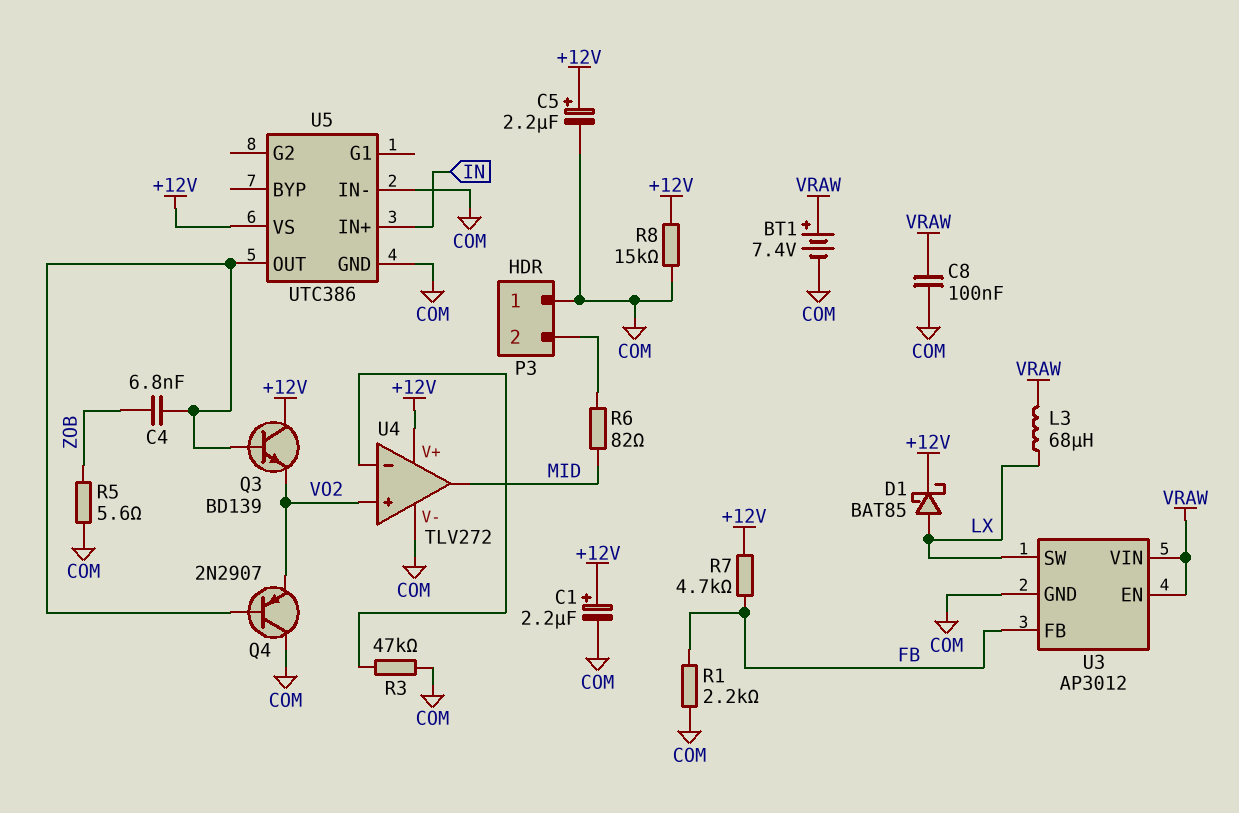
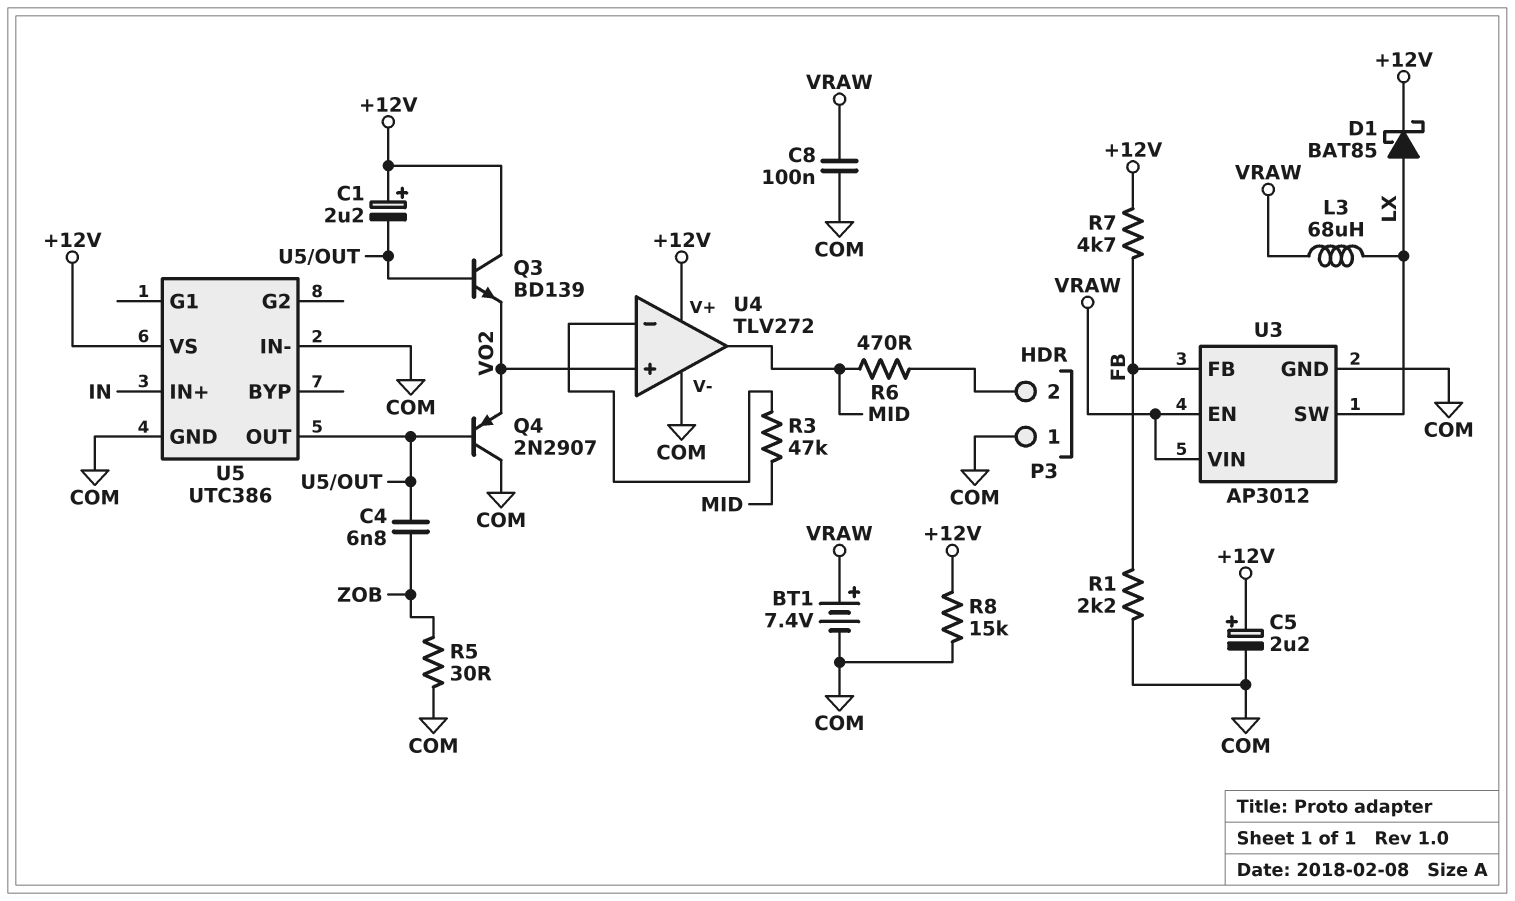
C1: 2.2uF (plus +12V, minus COM) -> 2.2uF (plus +12V, minus U5/OUT)
R3: 47k (COM, U4/in-) -> 47k (MID, U4/in-)
R5: 5.6 (COM, ZOB) -> 30 (COM, ZOB)
R6: 82 (MID, P3/2) -> 470 (MID, P3/2)

